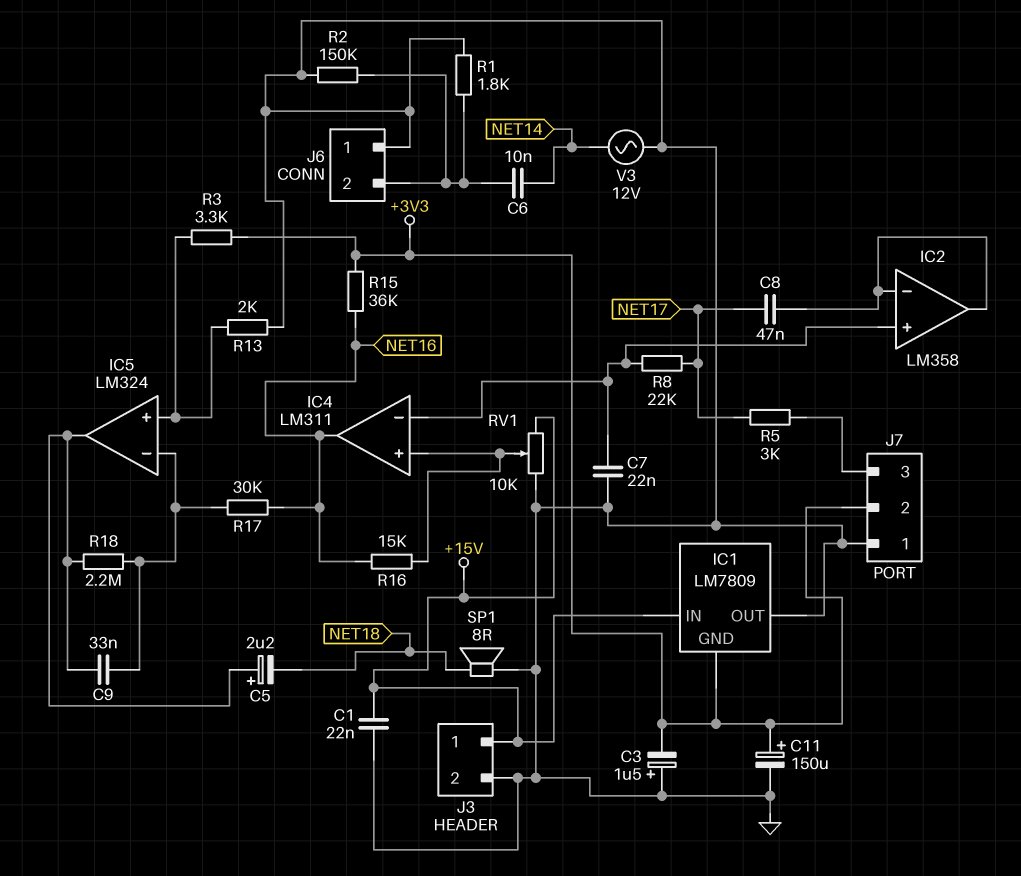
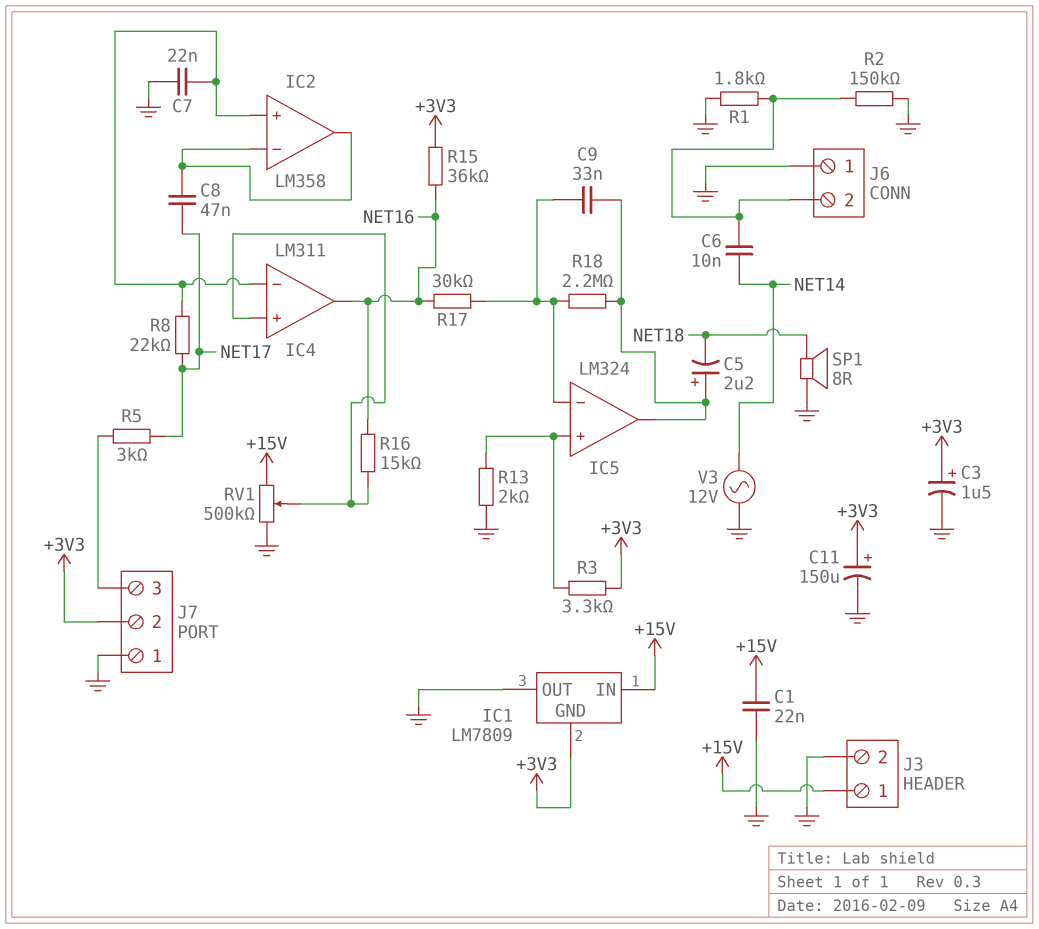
C3: 1.5uF (plus GND, minus +3V3) -> 1.5uF (plus +3V3, minus GND)
RV1: 10k (+15V, GND, wiper IC4/in+) -> 500k (+15V, GND, wiper IC4/in+)

